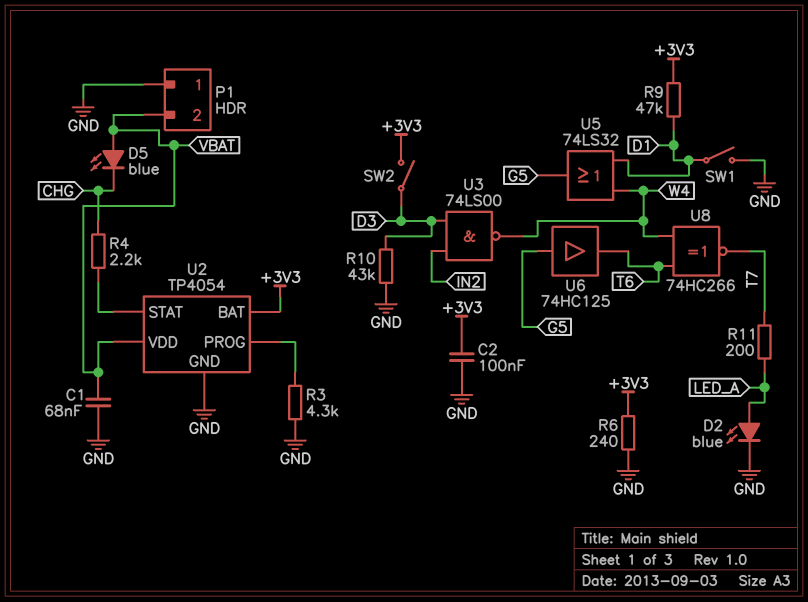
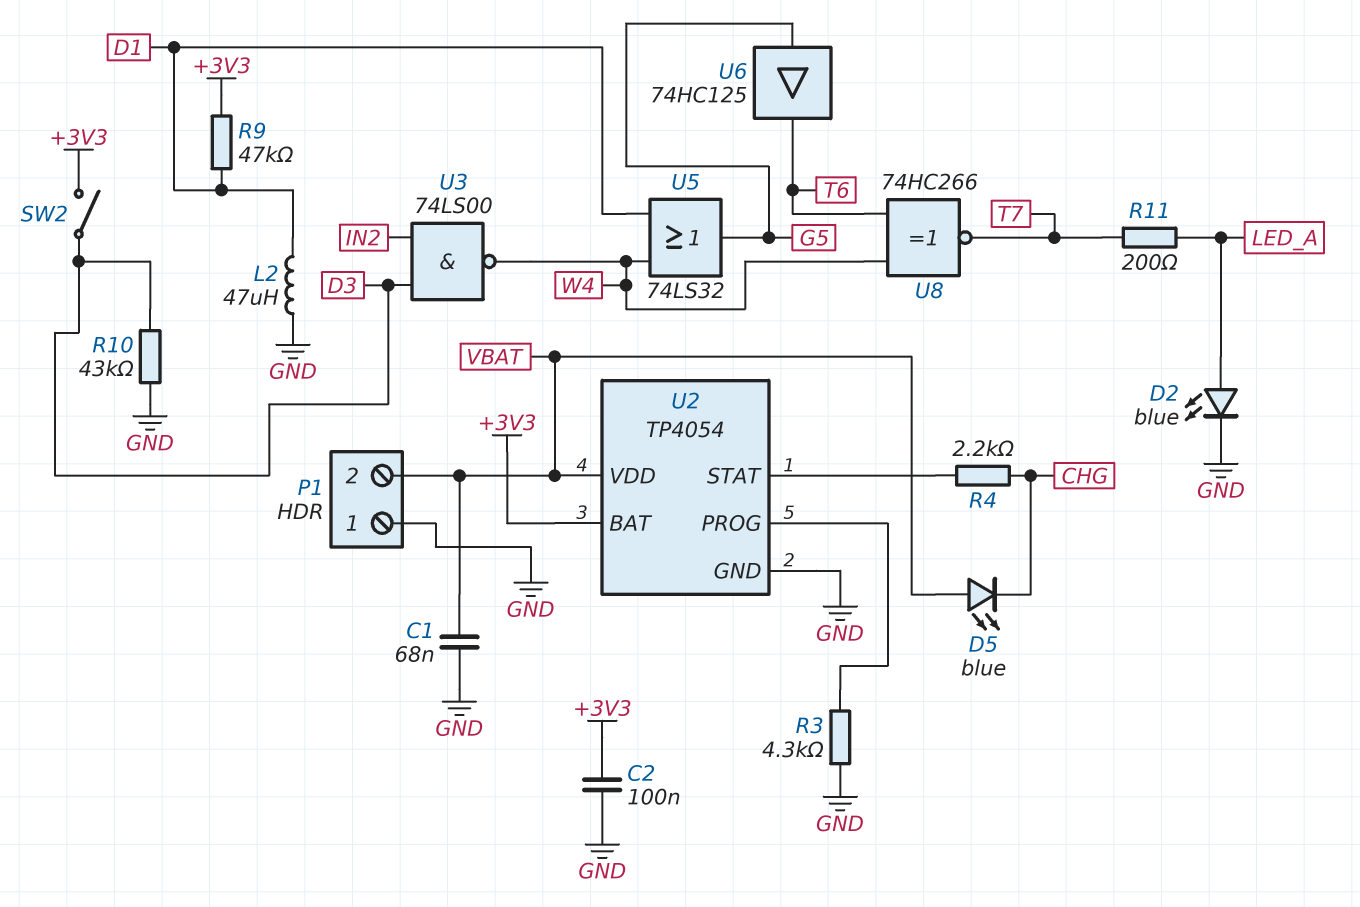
L2: none -> 47uH (D1, GND)
R6: 240 (+3V3, GND) -> none
SW1: switch (D1, GND) -> none

